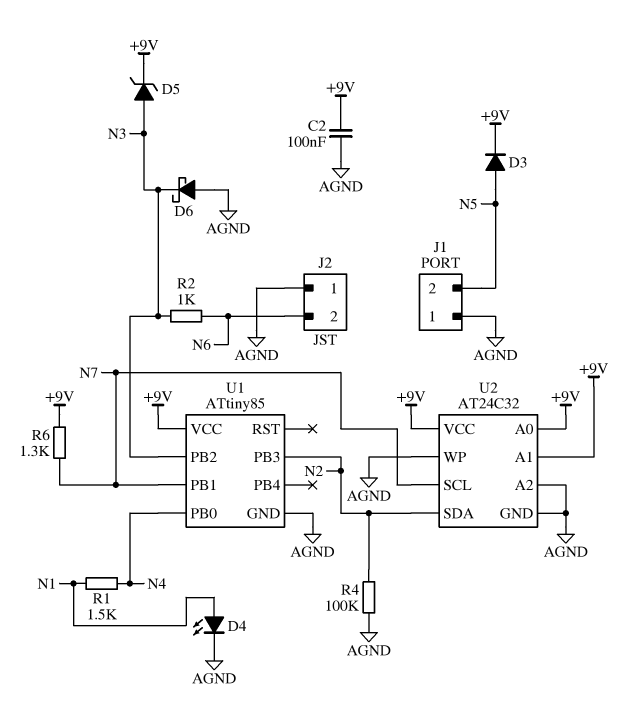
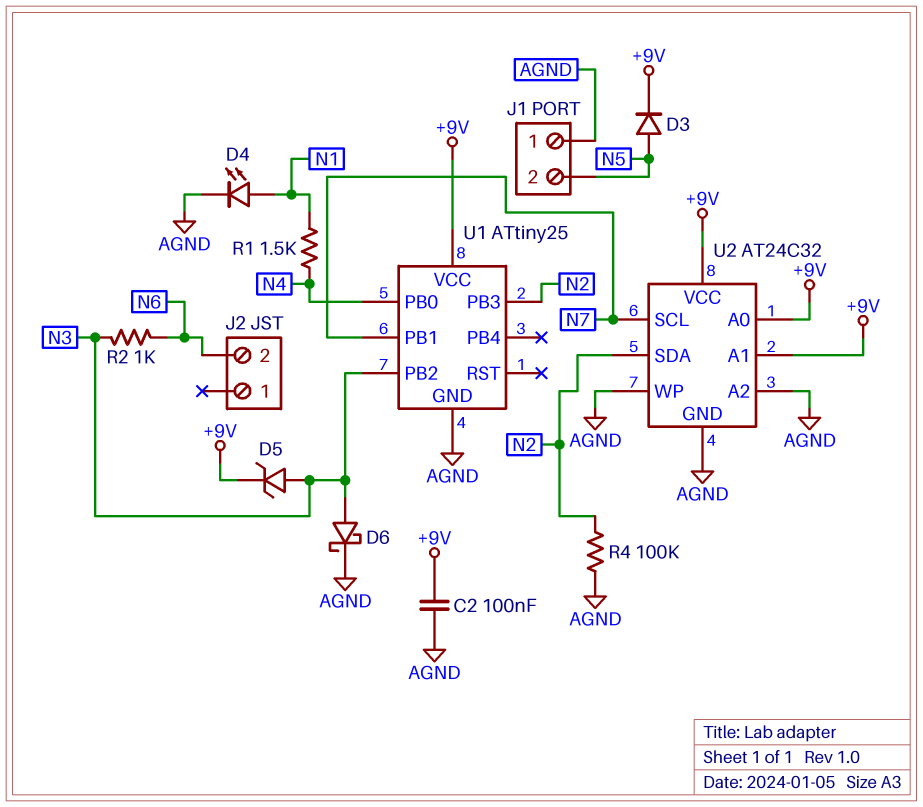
D6: schottky (A AGND, K N3) -> schottky (A N3, K AGND)
J2 pin 1: AGND -> none
R6: 1.3k (+9V, N7) -> none
U1: ATtiny85 -> ATtiny25

